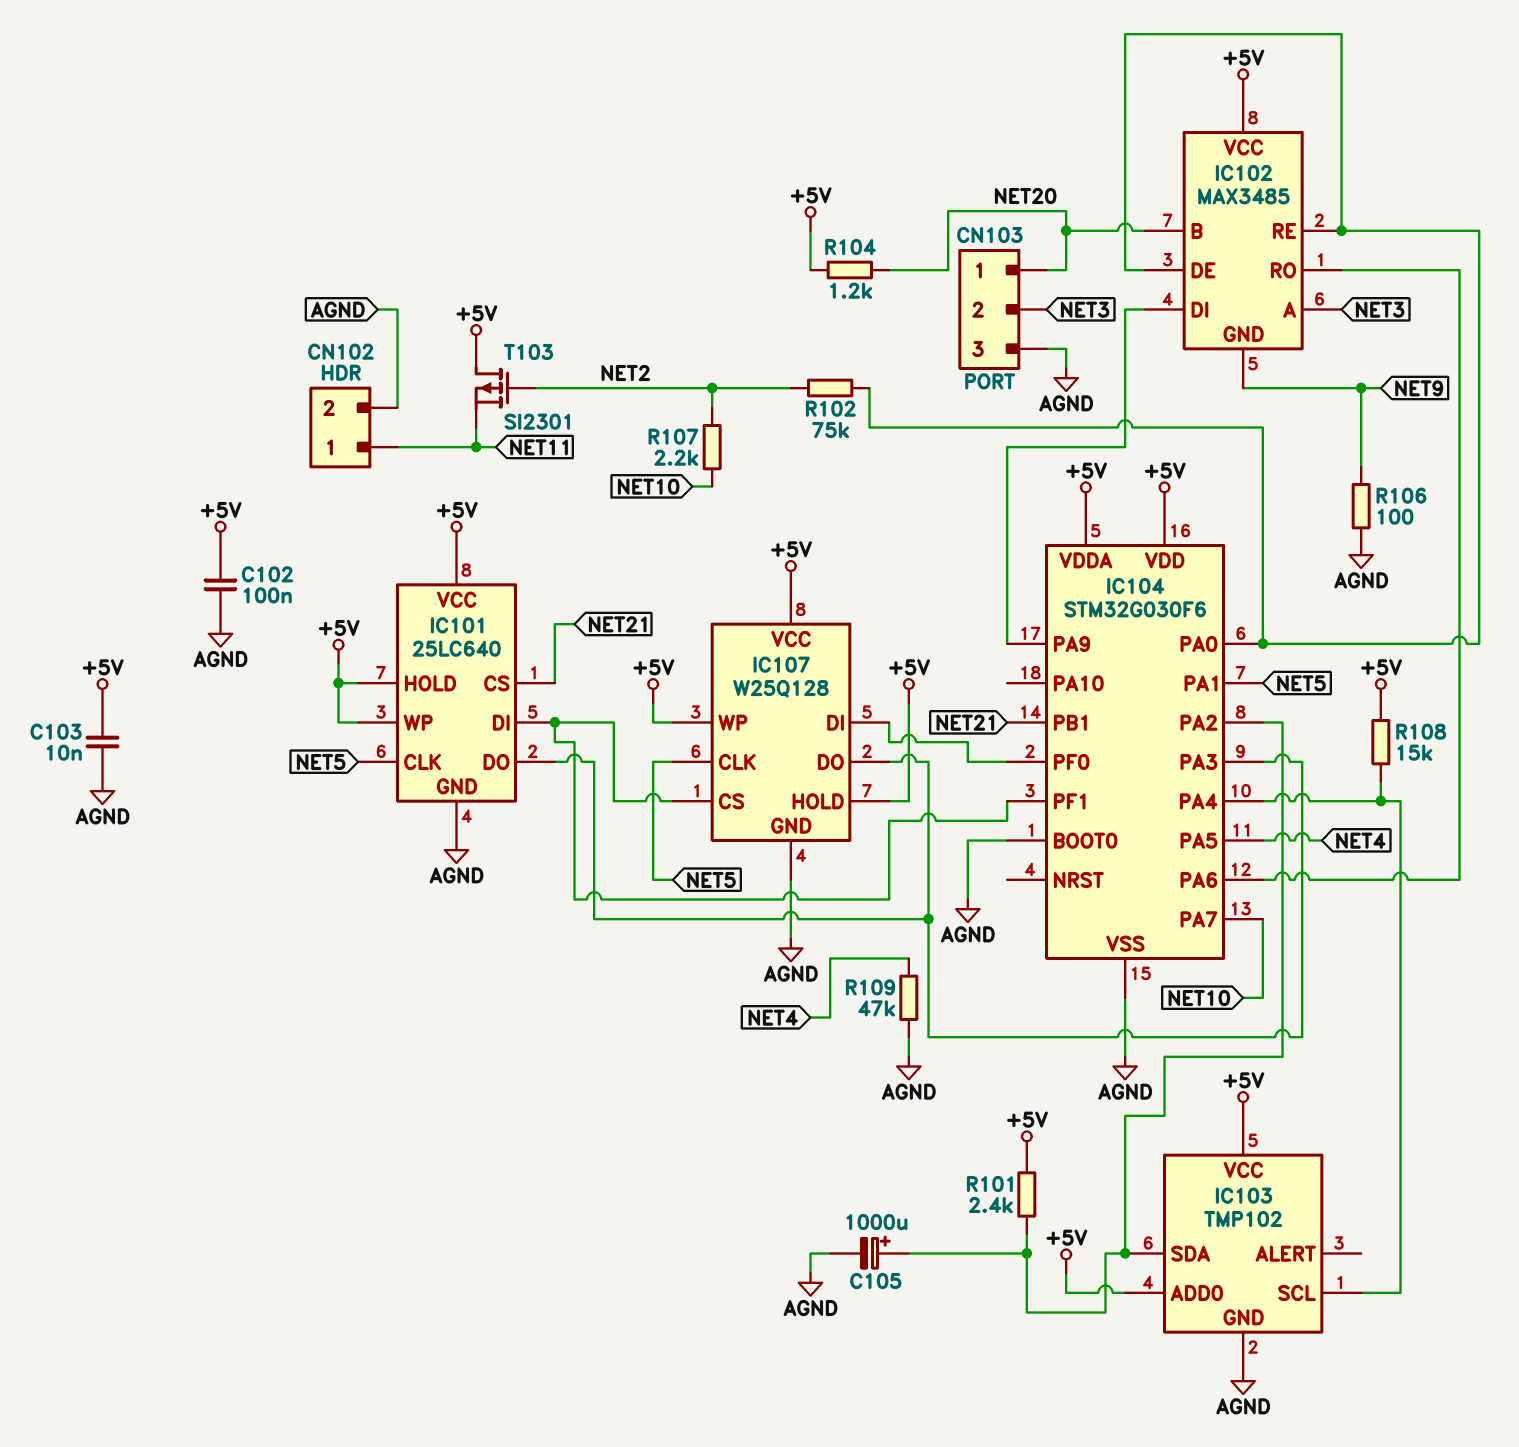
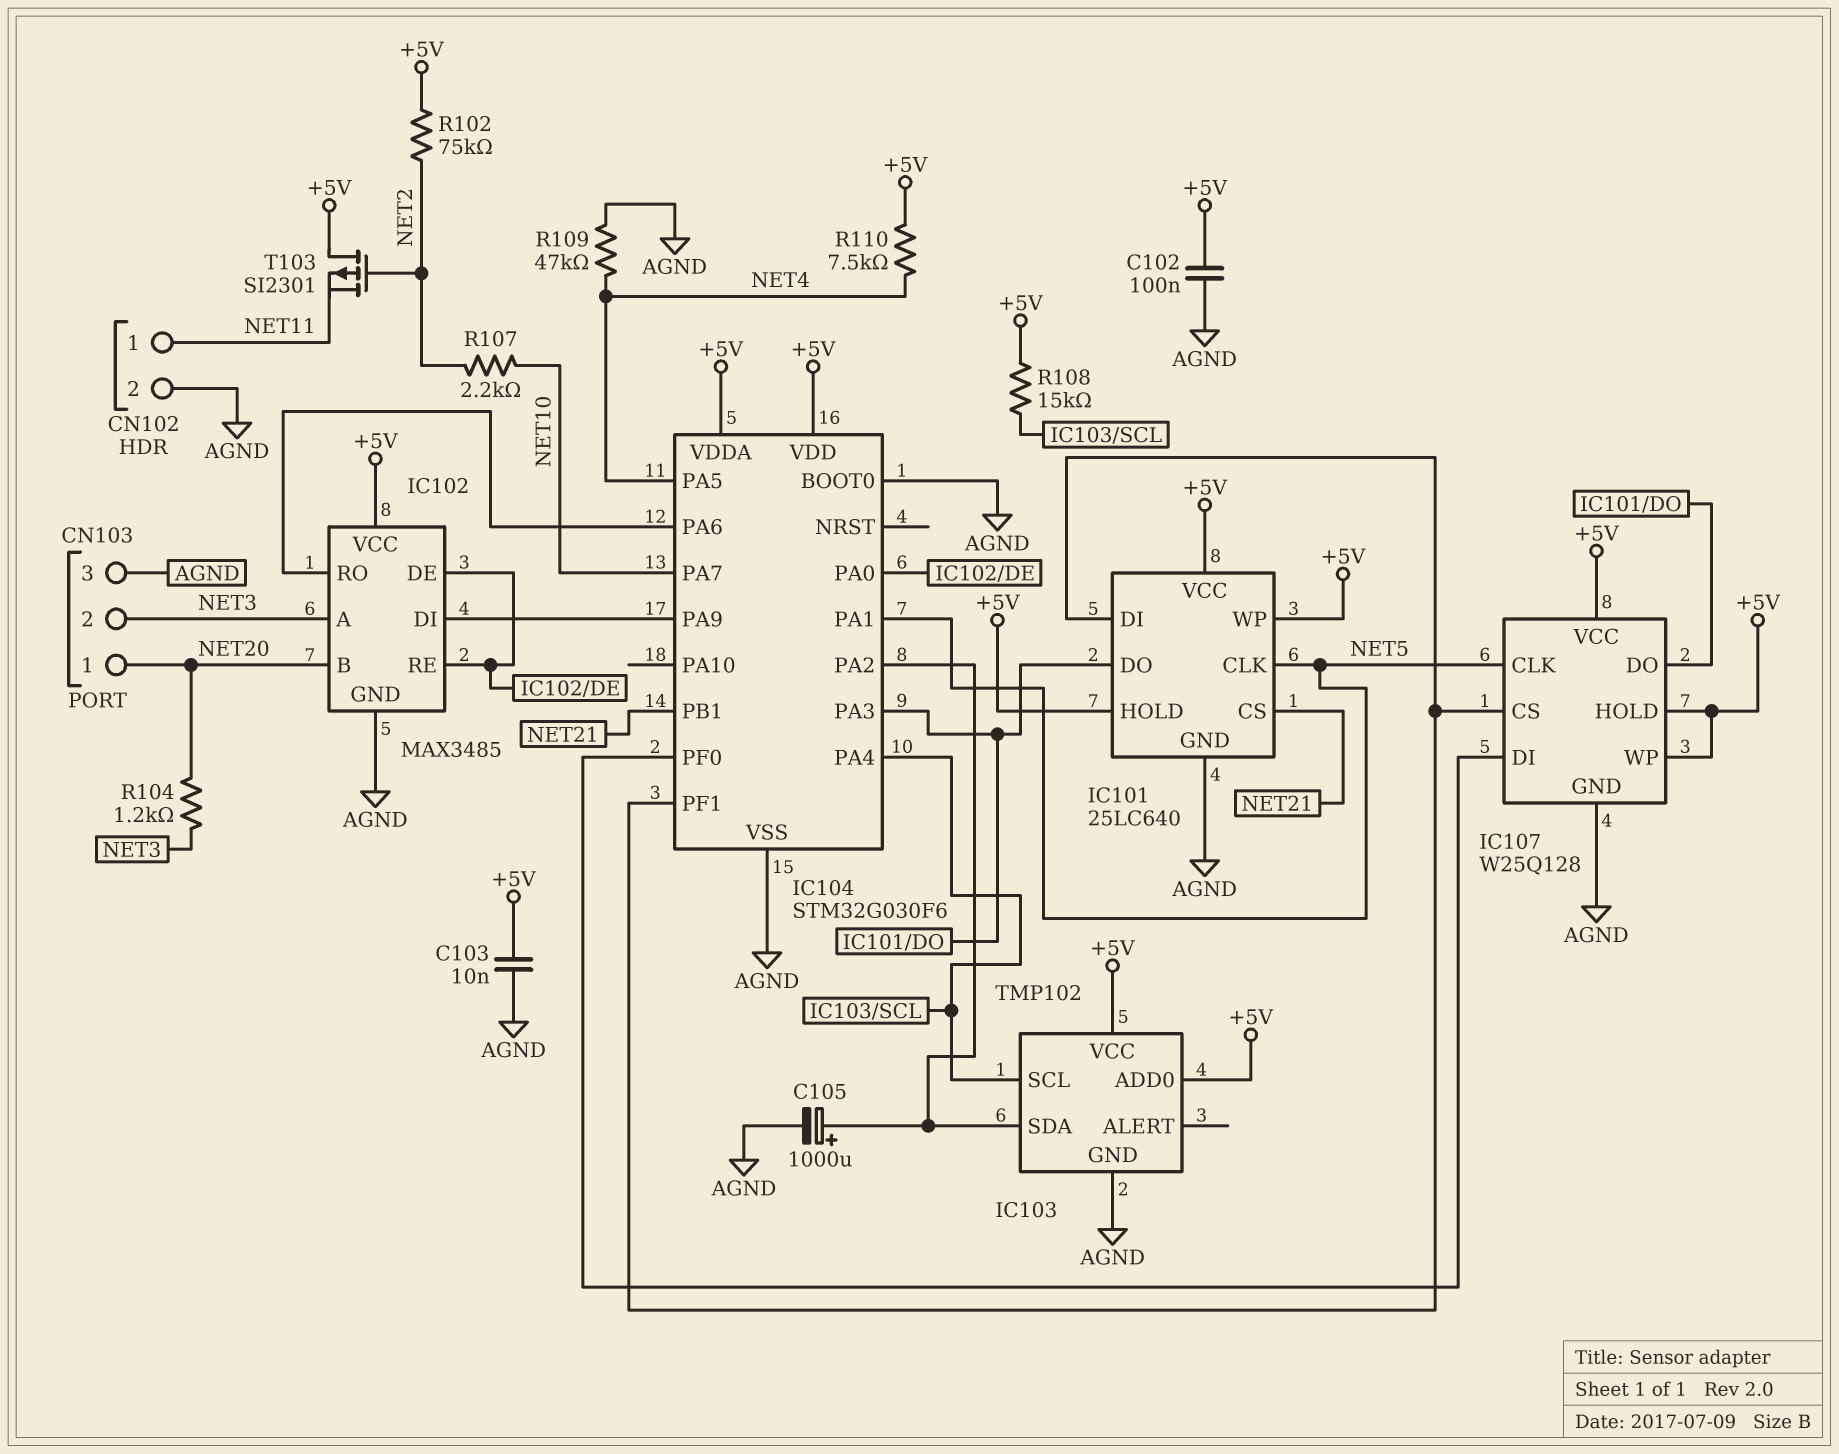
IC102 pin GND: NET9 -> AGND
R101: 2.4k (+5V, IC103/SDA) -> none
R102: 75k (IC102/DE, NET2) -> 75k (+5V, NET2)
R104: 1.2k (+5V, NET20) -> 1.2k (NET3, NET20)
R106: 100 (AGND, NET9) -> none
R110: none -> 7.5k (+5V, NET4)

